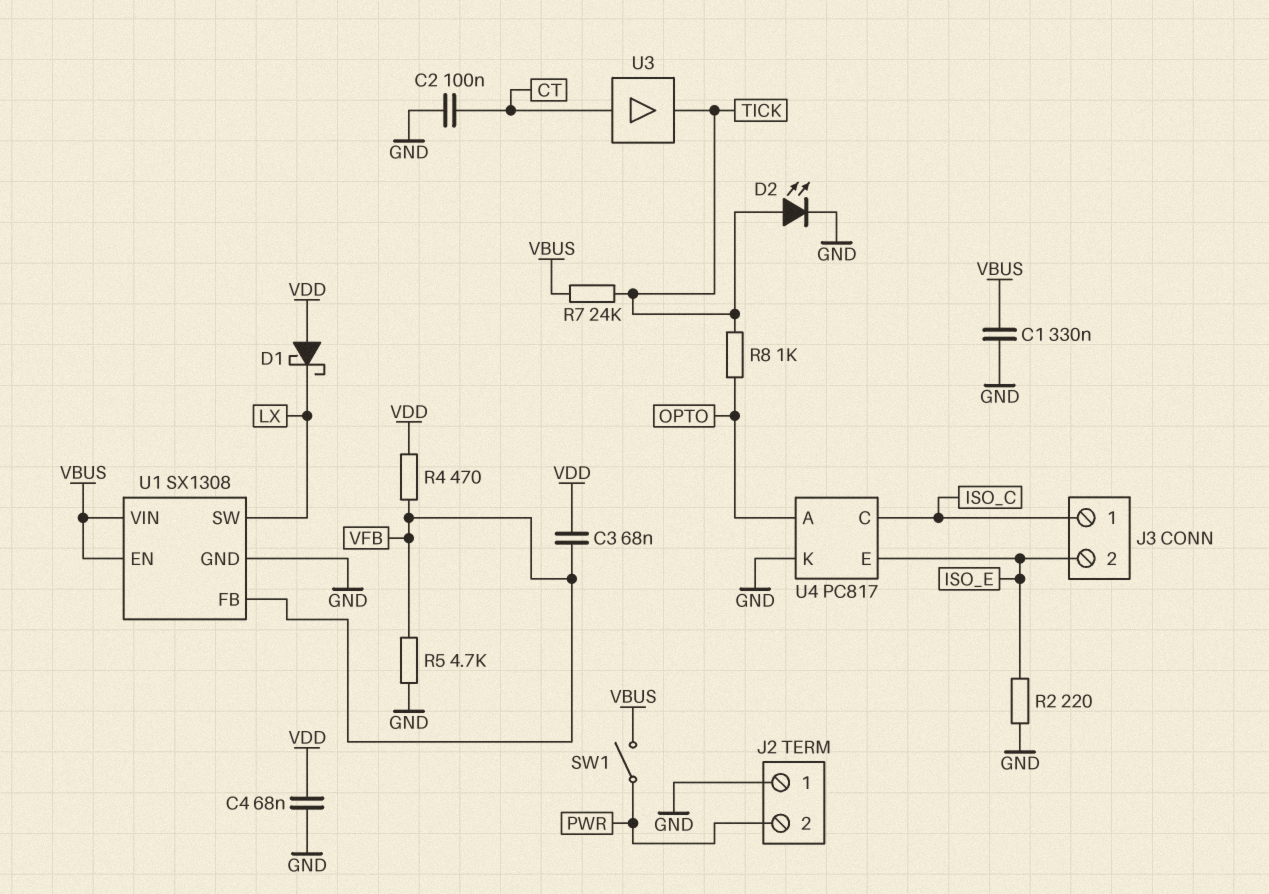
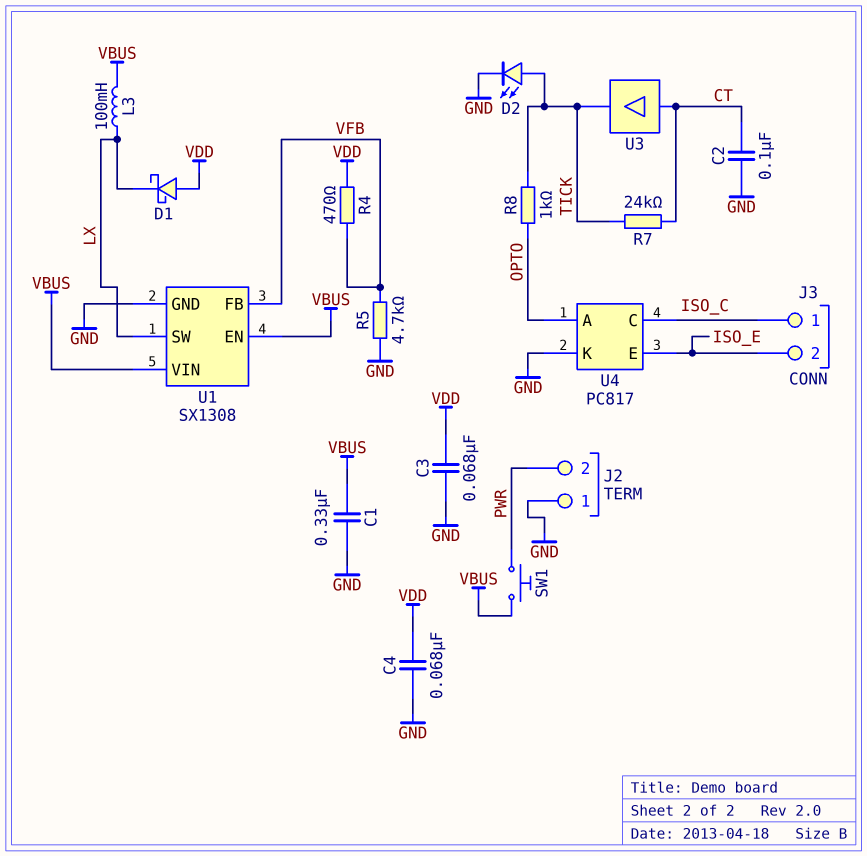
C3: 68nF (VDD, VFB) -> 68nF (GND, VDD)
L3: none -> 100mH (LX, VBUS)
R2: 220 (GND, ISO_E) -> none
R7: 24k (TICK, VBUS) -> 24k (CT, TICK)
SW1: switch (PWR, VBUS) -> button (PWR, VBUS)

